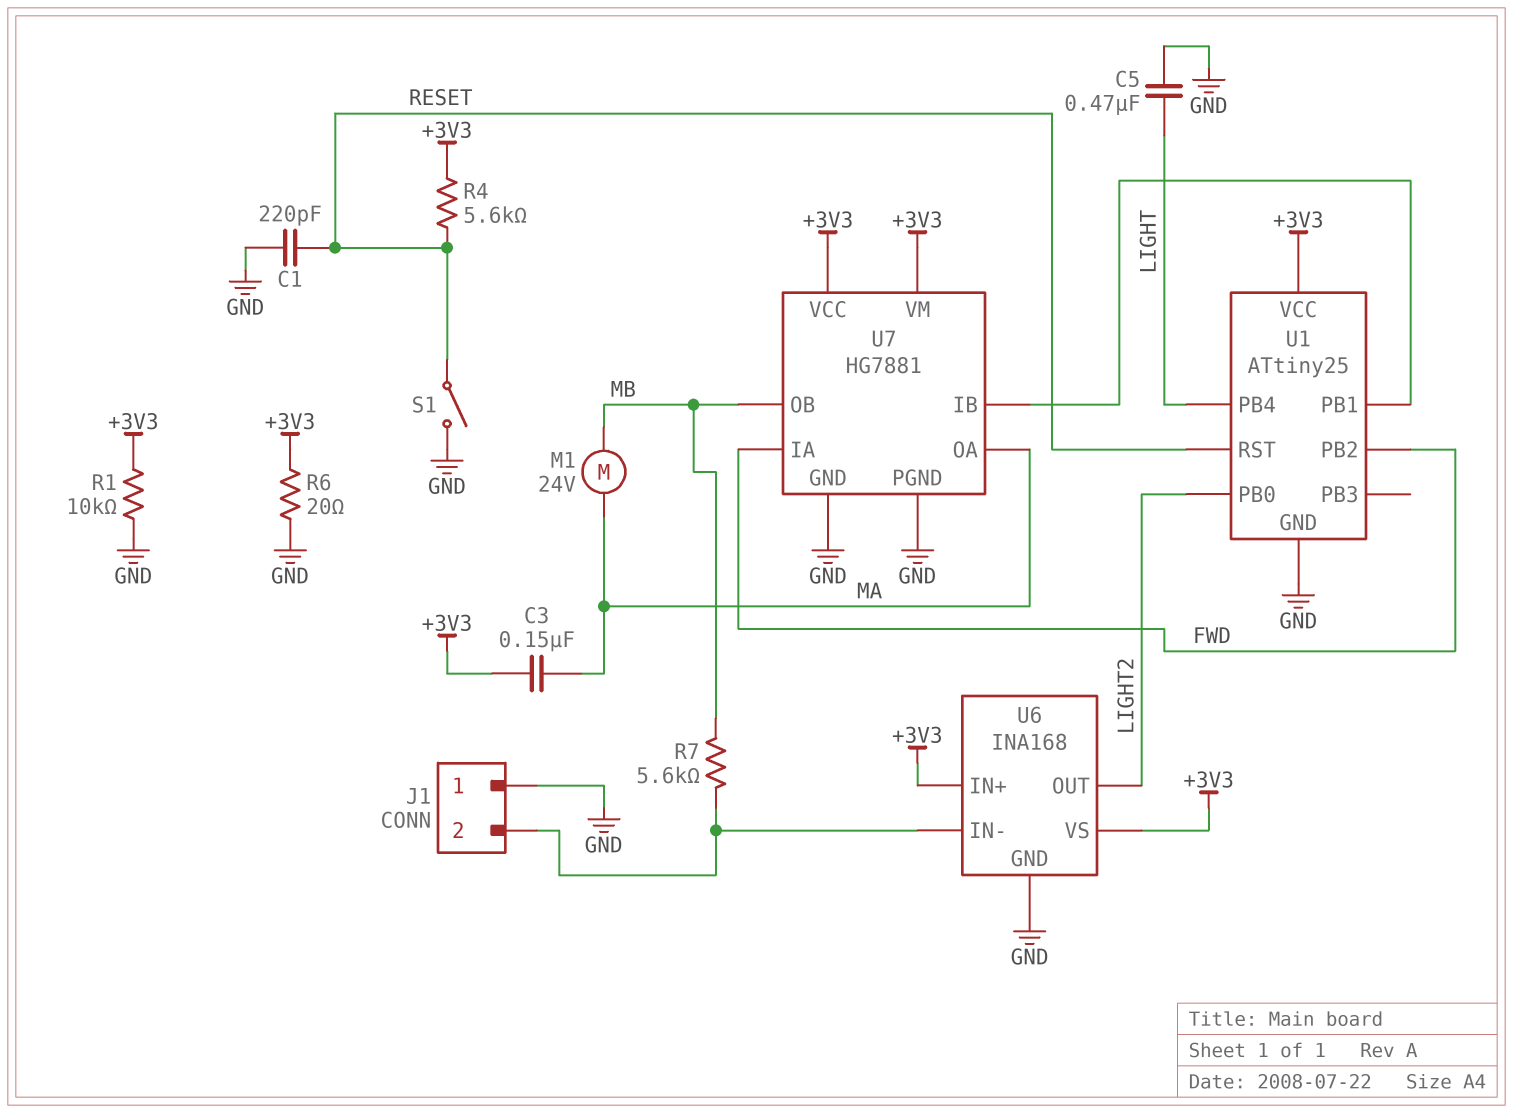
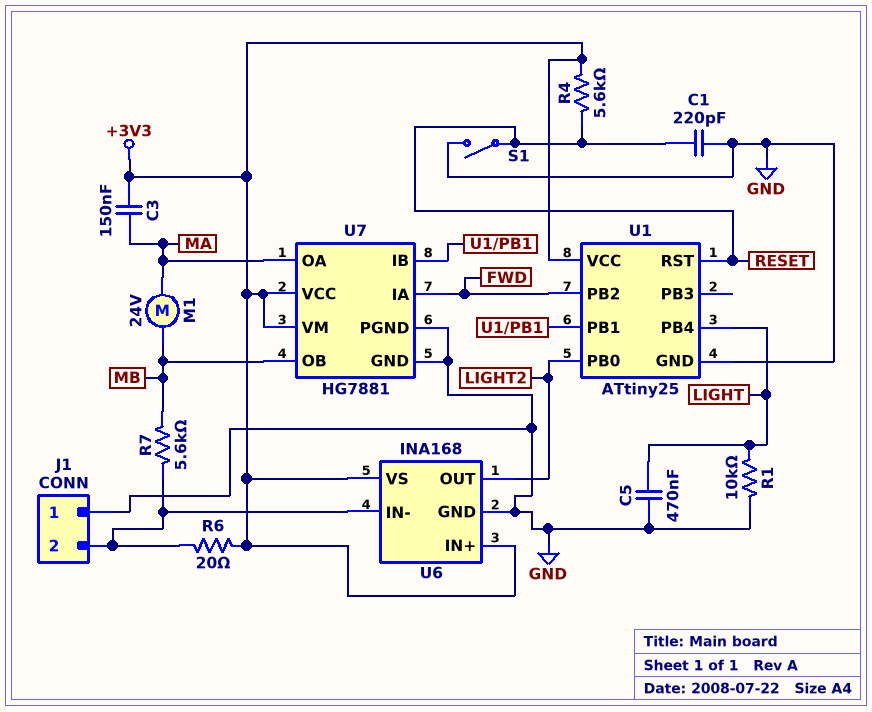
R1: 10k (+3V3, GND) -> 10k (GND, LIGHT)
R6: 20 (+3V3, GND) -> 20 (+3V3, J1/2)

